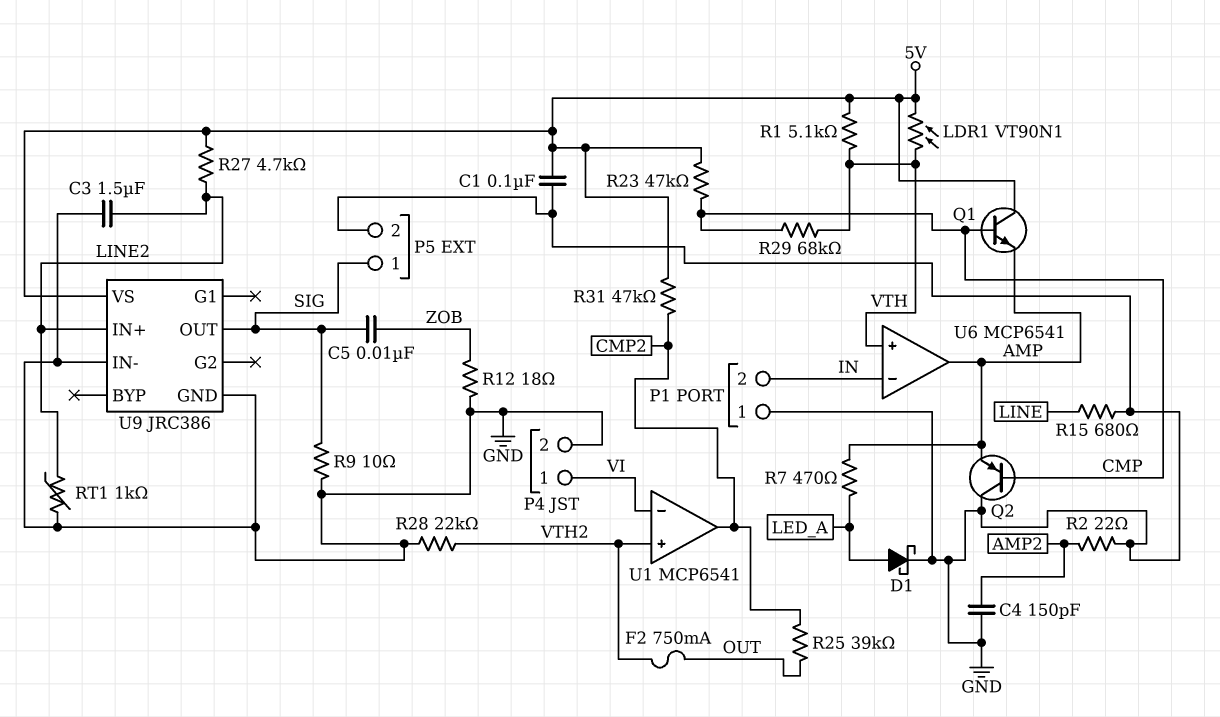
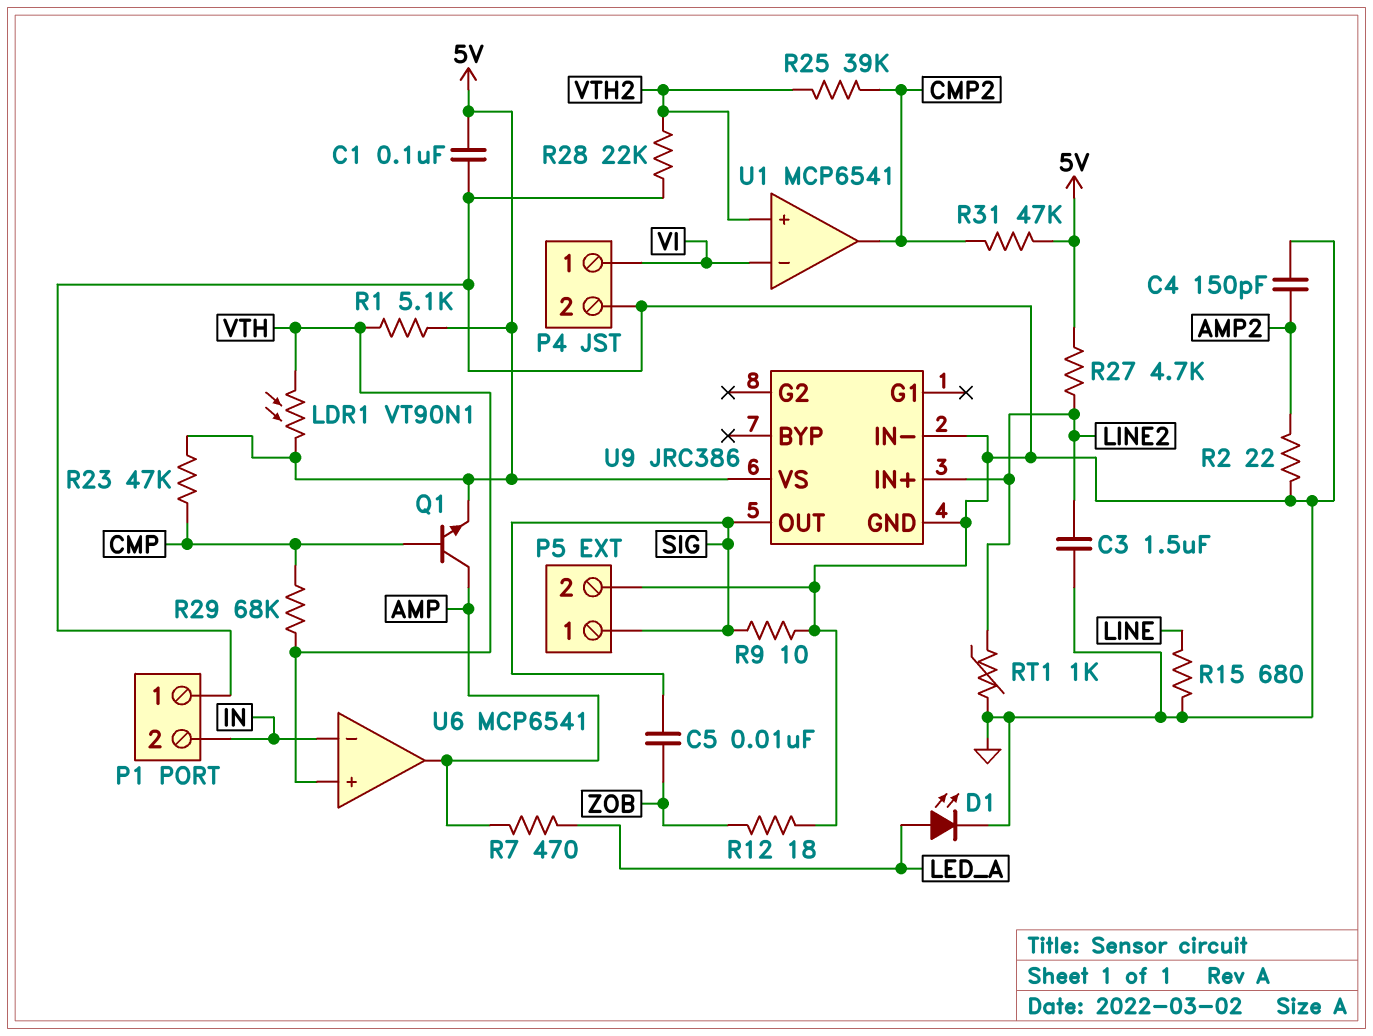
D1: schottky (A LED_A, K GND) -> LED (A LED_A, K GND)
F2: 750mA (OUT, VTH2) -> none
Q1: NPN (B CMP, C 5V, E AMP) -> NPN (B CMP, C AMP, E 5V)
Q2: PNP (B CMP, C GND, E AMP) -> none
R25: 39k (CMP2, OUT) -> 39k (CMP2, VTH2)

